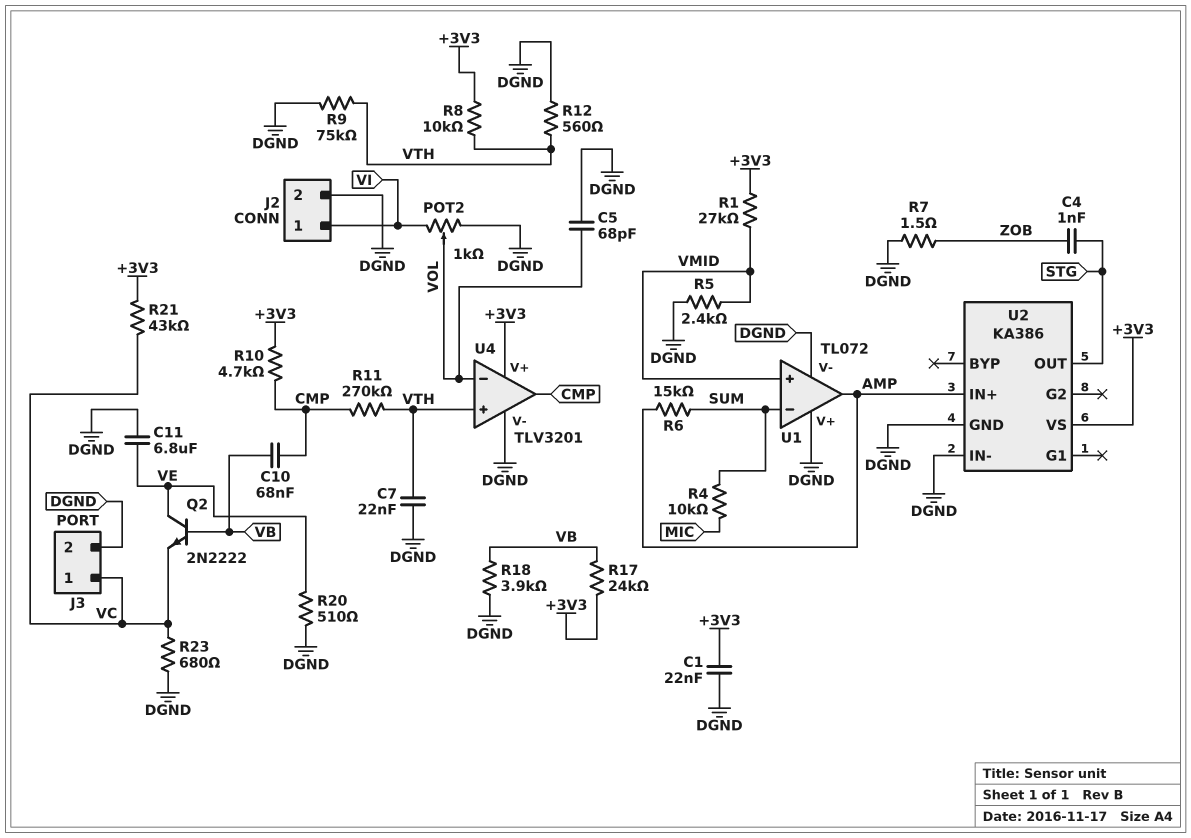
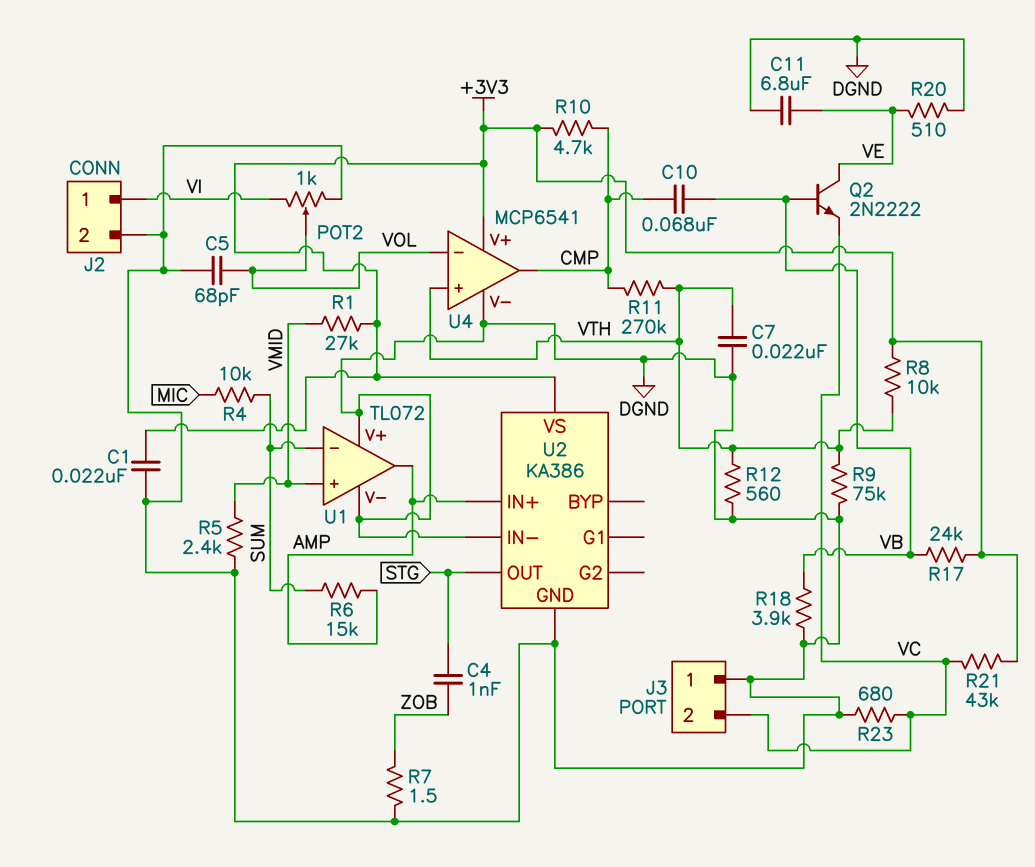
J3 pin 1: VC -> DGND
J3 pin 2: DGND -> VC
U4: TLV3201 -> MCP6541

